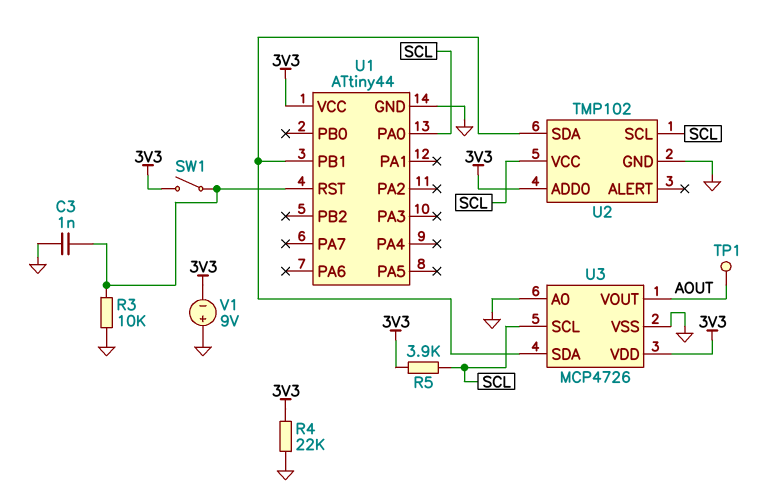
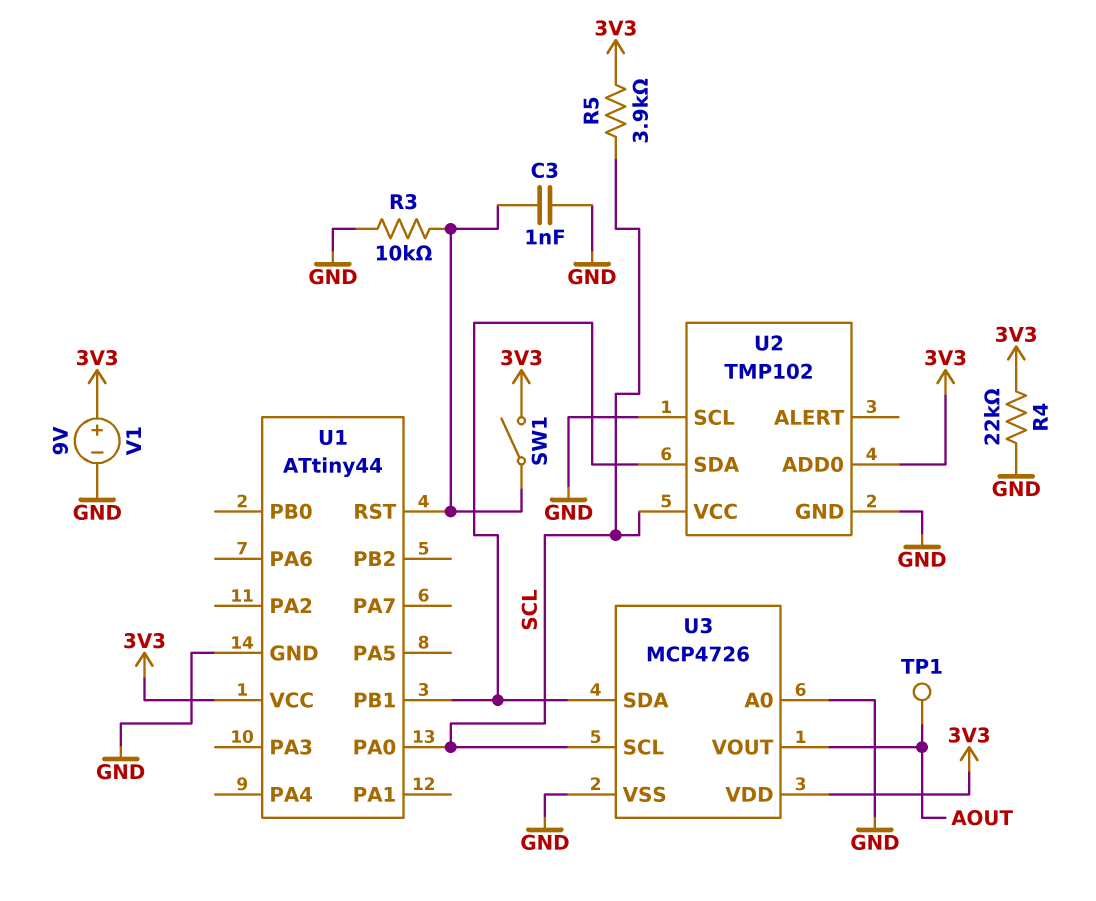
U2 pin SCL: SCL -> GND
V1: 9V (plus GND, minus 3V3) -> 9V (plus 3V3, minus GND)

